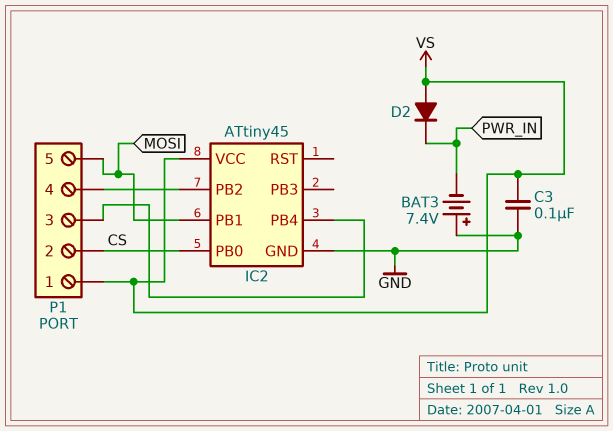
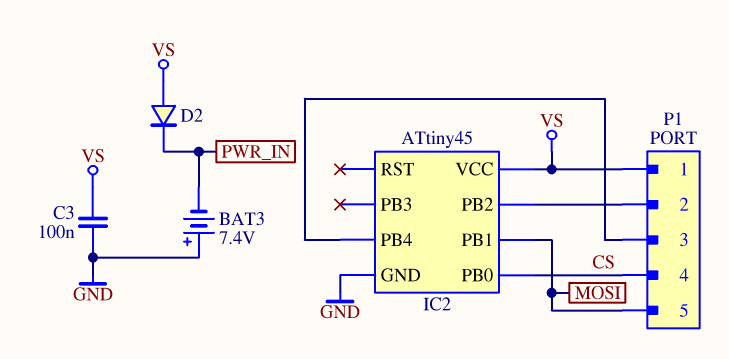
P1 pin 2: CS -> IC2/PB2
P1 pin 4: IC2/PB2 -> CS

